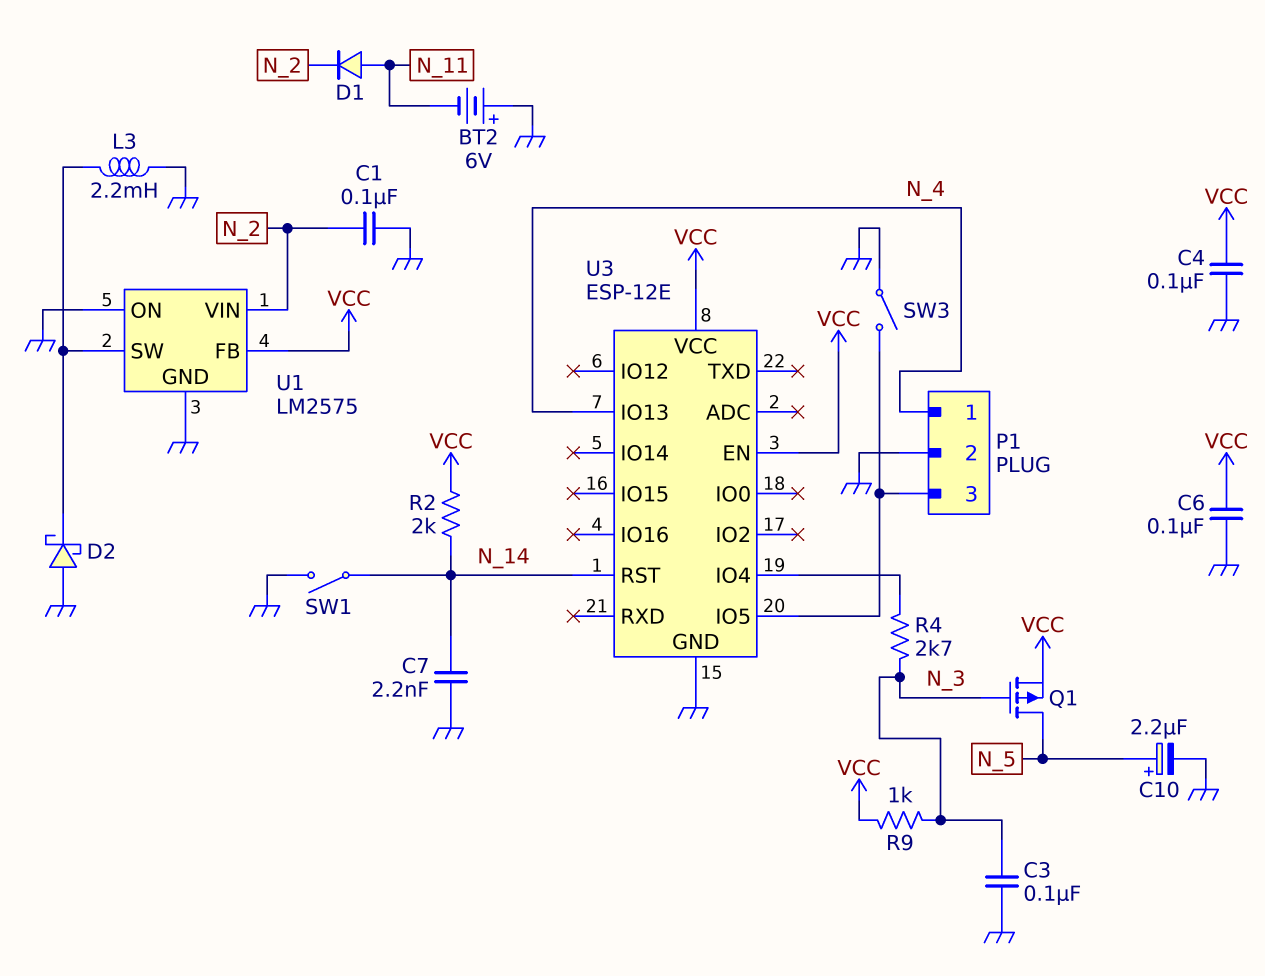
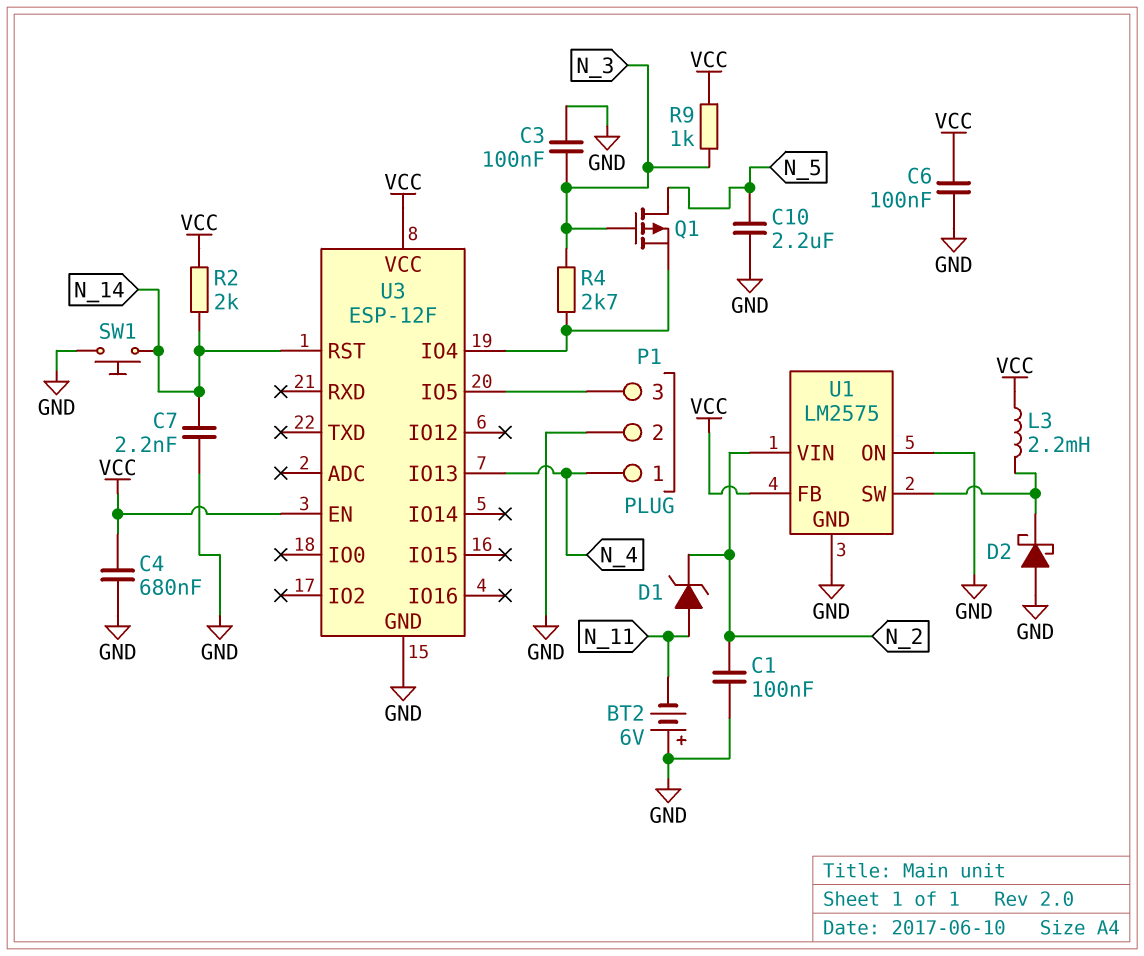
C4: 100nF (GND, VCC) -> 680nF (GND, VCC)
C10: 2.2uF (plus N_5, minus GND) -> 2.2uF (GND, N_5)
D1: diode (A N_11, K N_2) -> zener (A N_11, K N_2)
L3: 2.2mH (GND, U1/SW) -> 2.2mH (U1/SW, VCC)
Q1: PMOS (G N_3, D N_5, S VCC) -> PMOS (G N_3, D N_5, S U3/IO4)
SW1: switch (GND, N_14) -> button (GND, N_14)
SW3: switch (GND, P1/3) -> none
U3: ESP-12E -> ESP-12F

